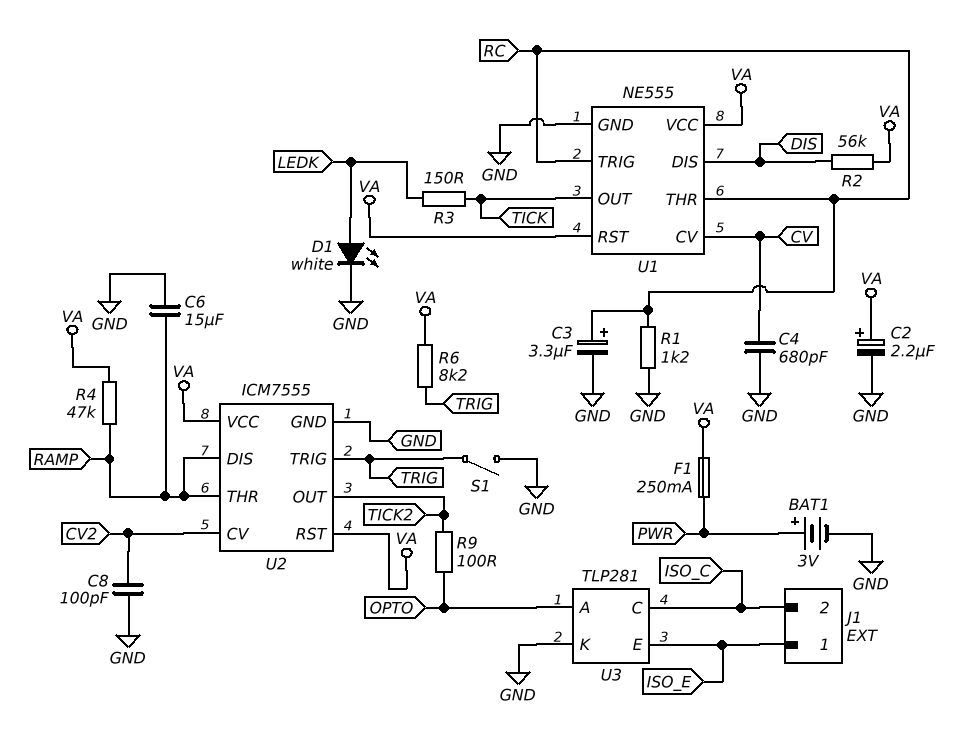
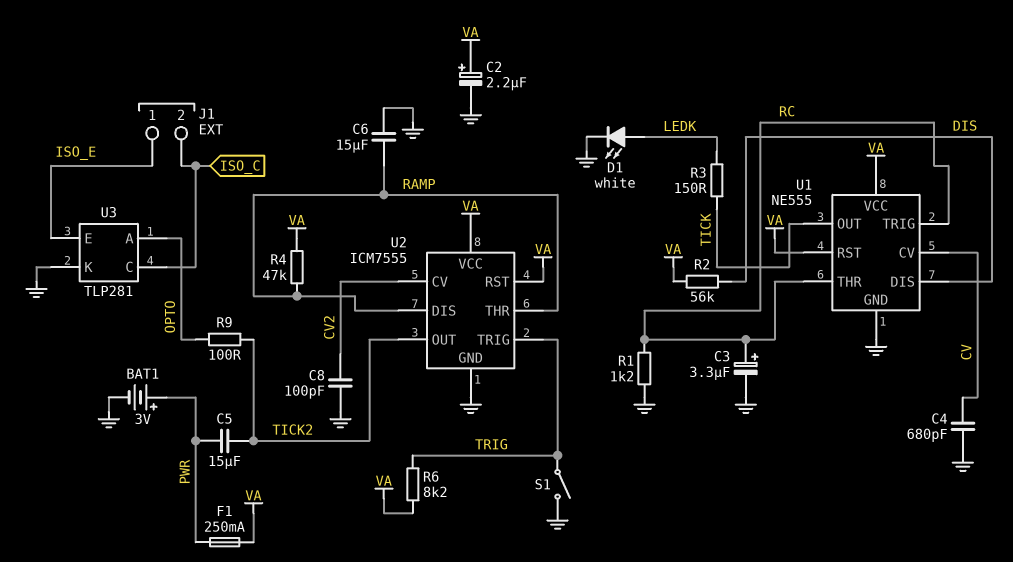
C5: none -> 15uF (PWR, TICK2)

